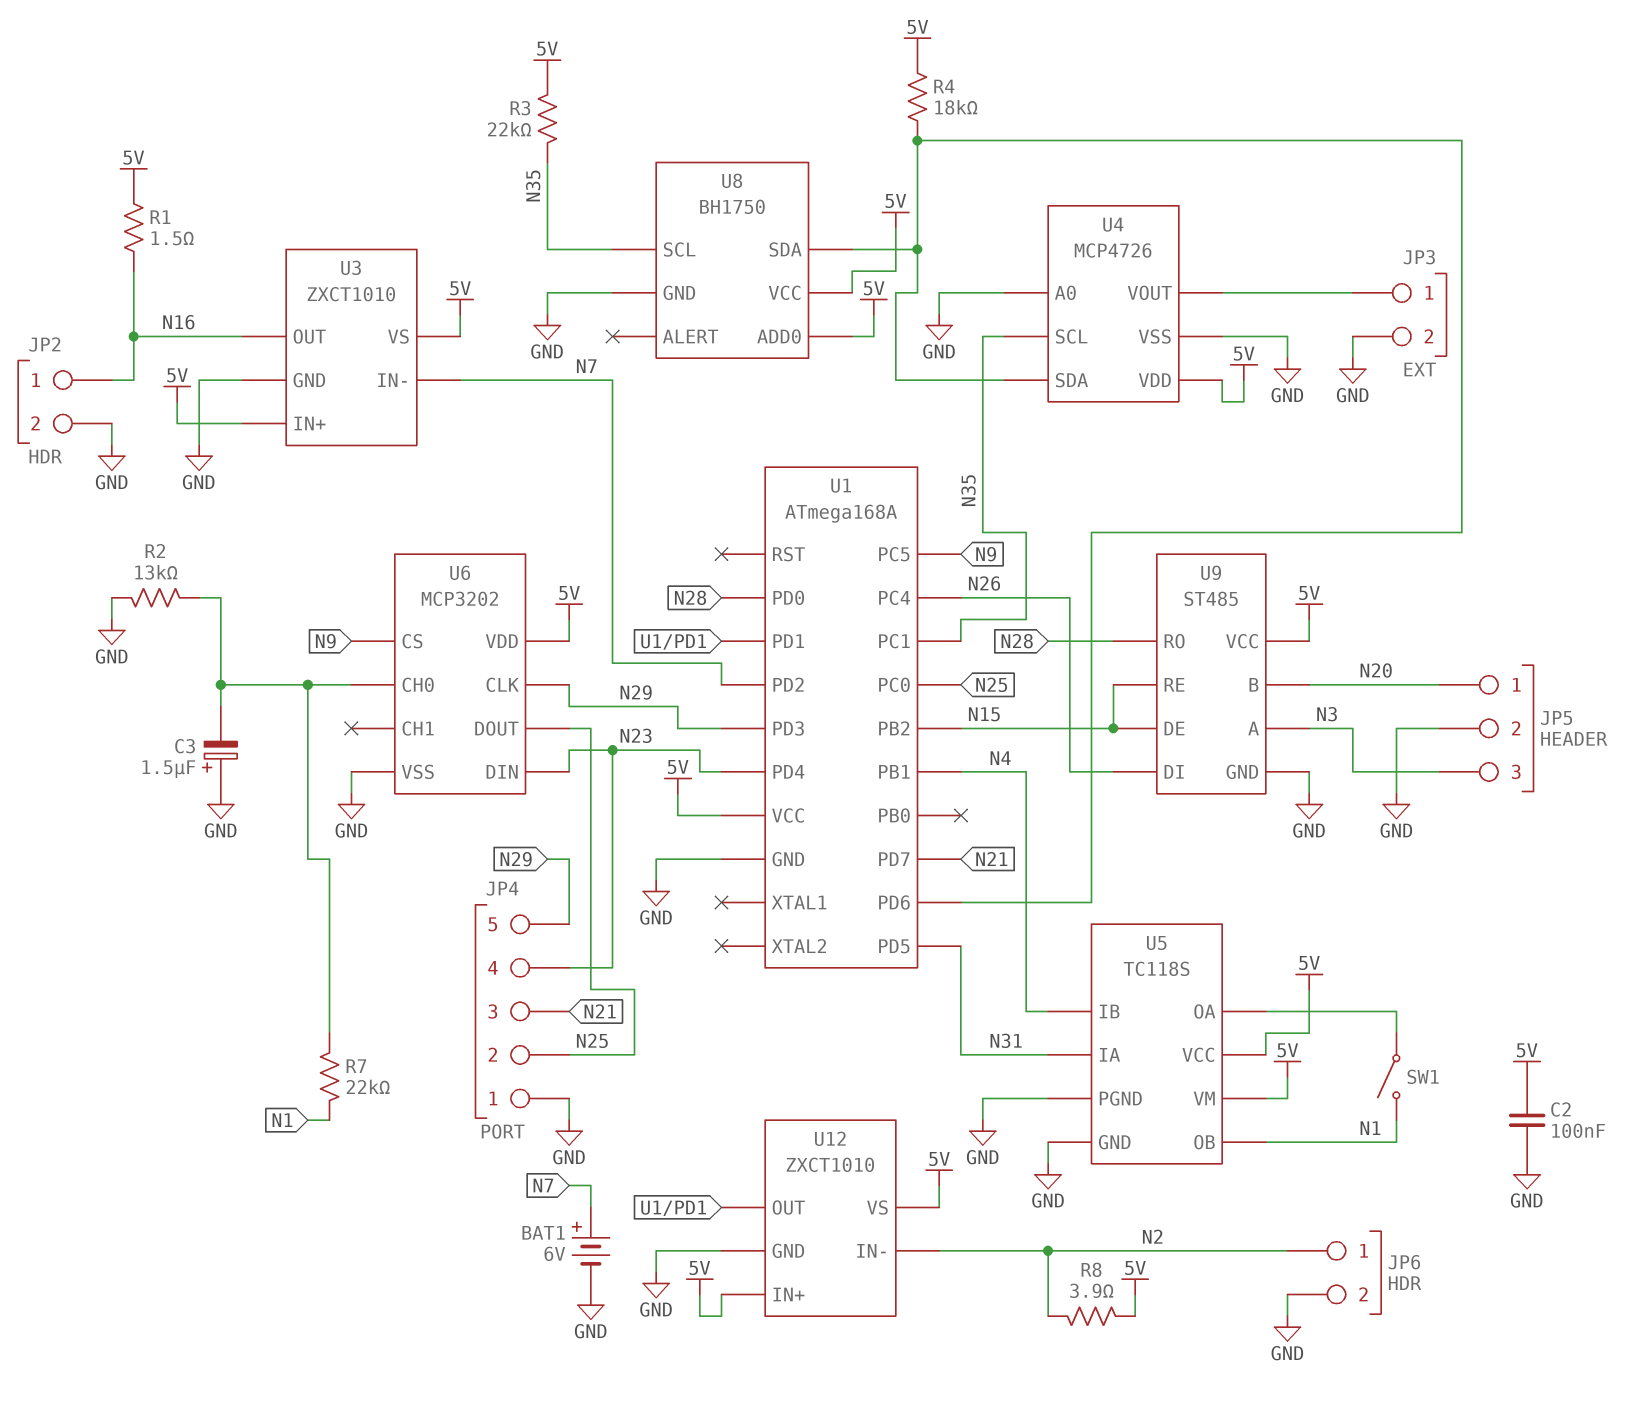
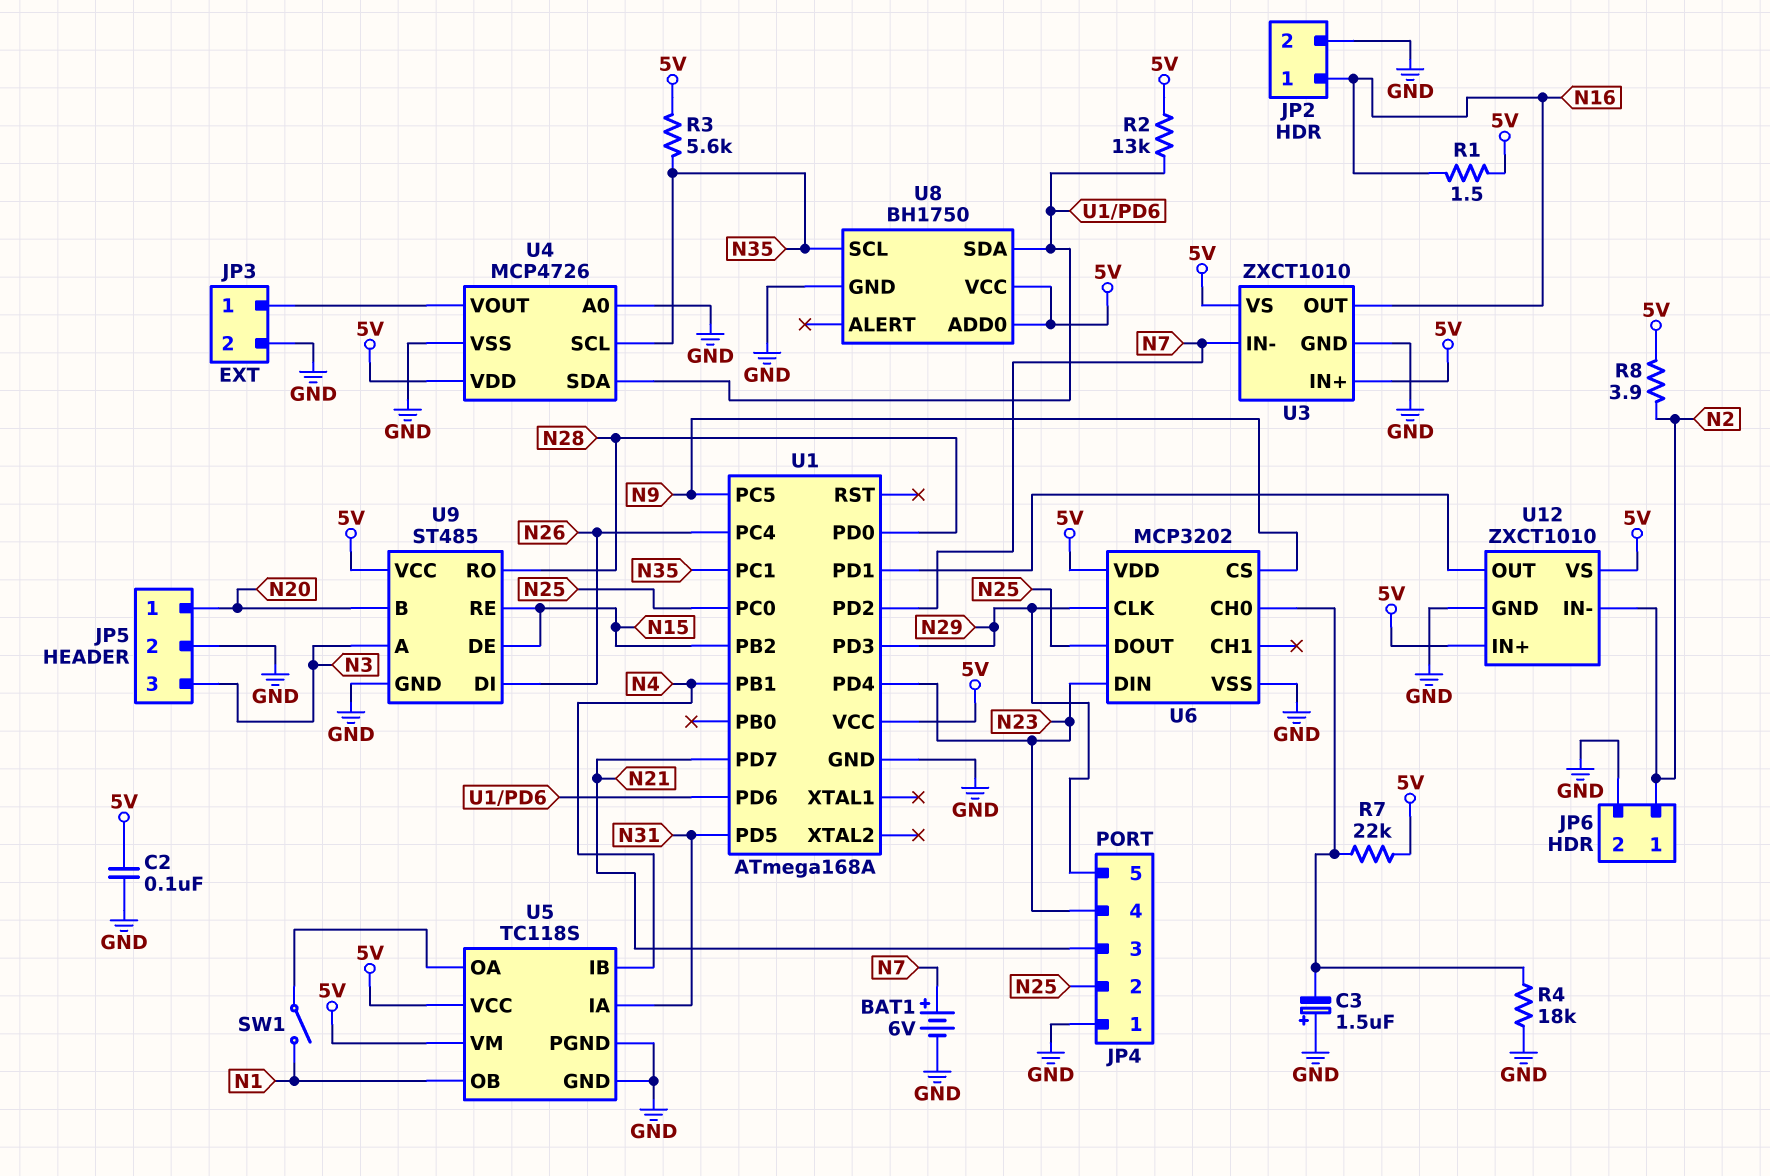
R2: 13k (GND, U6/CH0) -> 13k (5V, U1/PD6)
R3: 22k (5V, N35) -> 5.6k (5V, N35)
R4: 18k (5V, U1/PD6) -> 18k (GND, U6/CH0)
R7: 22k (N1, U6/CH0) -> 22k (5V, U6/CH0)

